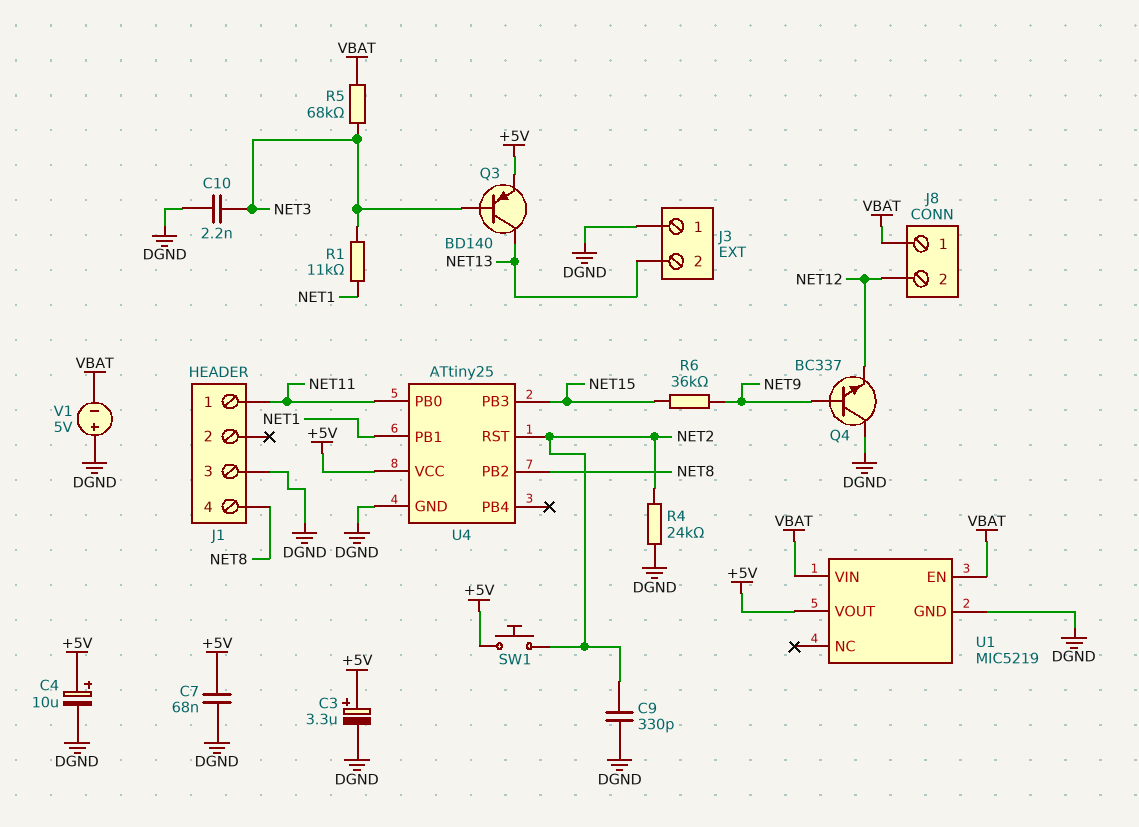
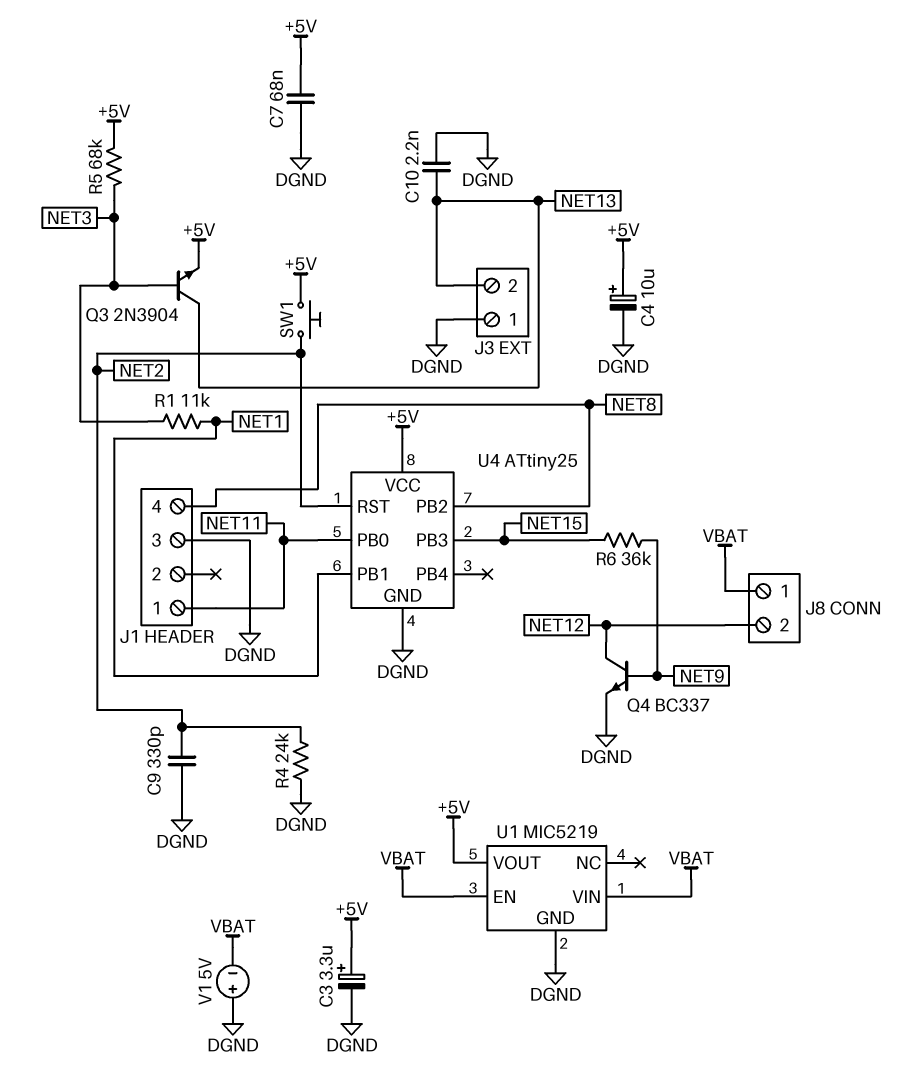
C10: 2.2nF (DGND, NET3) -> 2.2nF (DGND, NET13)
Q3: PNP BD140 (B NET3, C NET13, E +5V) -> NPN 2N3904 (B NET3, C NET13, E +5V)
Q4: NPN BC337 (B NET9, C DGND, E NET12) -> NPN BC337 (B NET9, C NET12, E DGND)
R5: 68k (NET3, VBAT) -> 68k (+5V, NET3)

